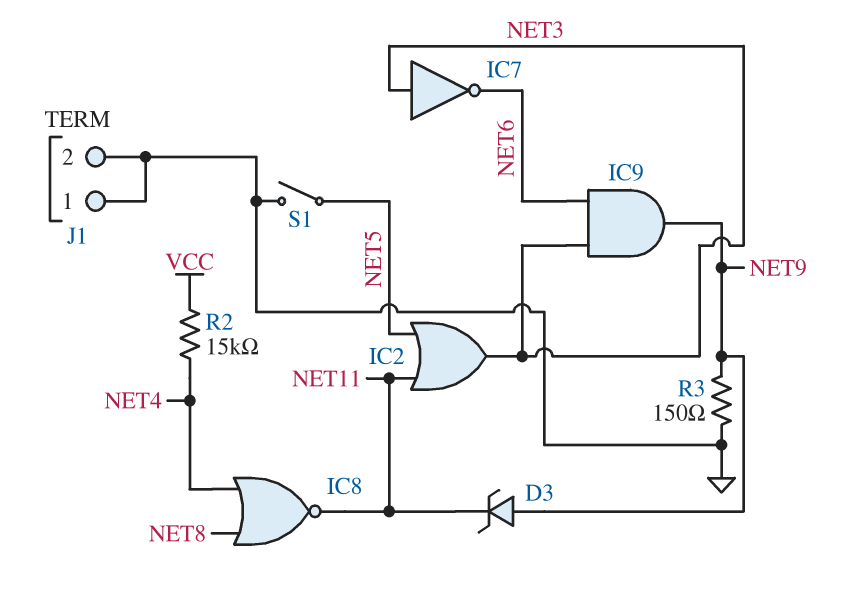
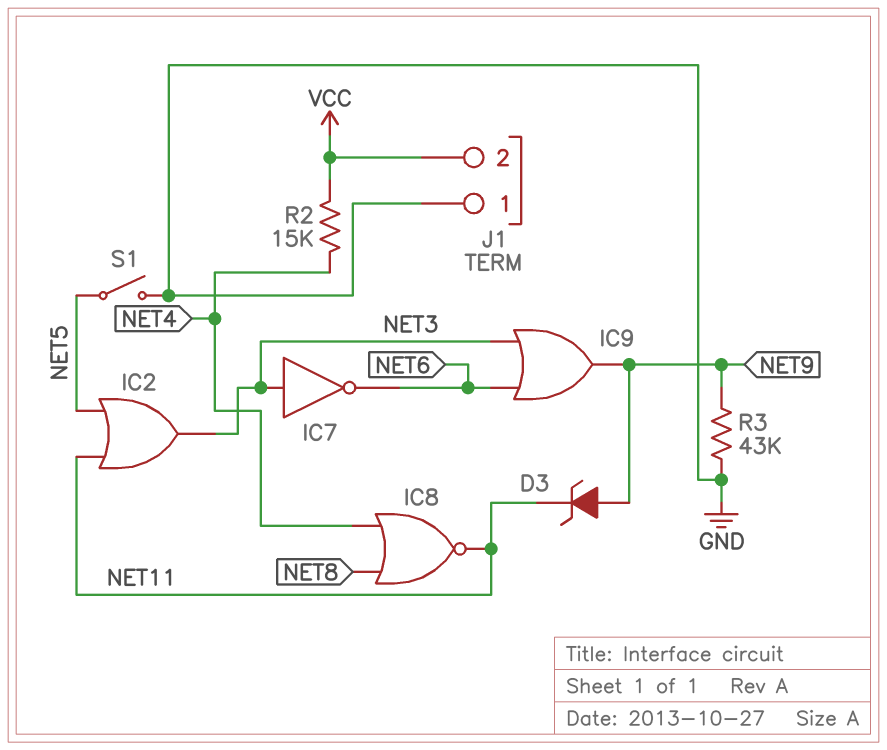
IC9: AND (in NET3, in NET6, out NET9) -> OR (in NET3, in NET6, out NET9)
J1 pin 2: GND -> VCC
R3: 150 (GND, NET9) -> 43k (GND, NET9)

